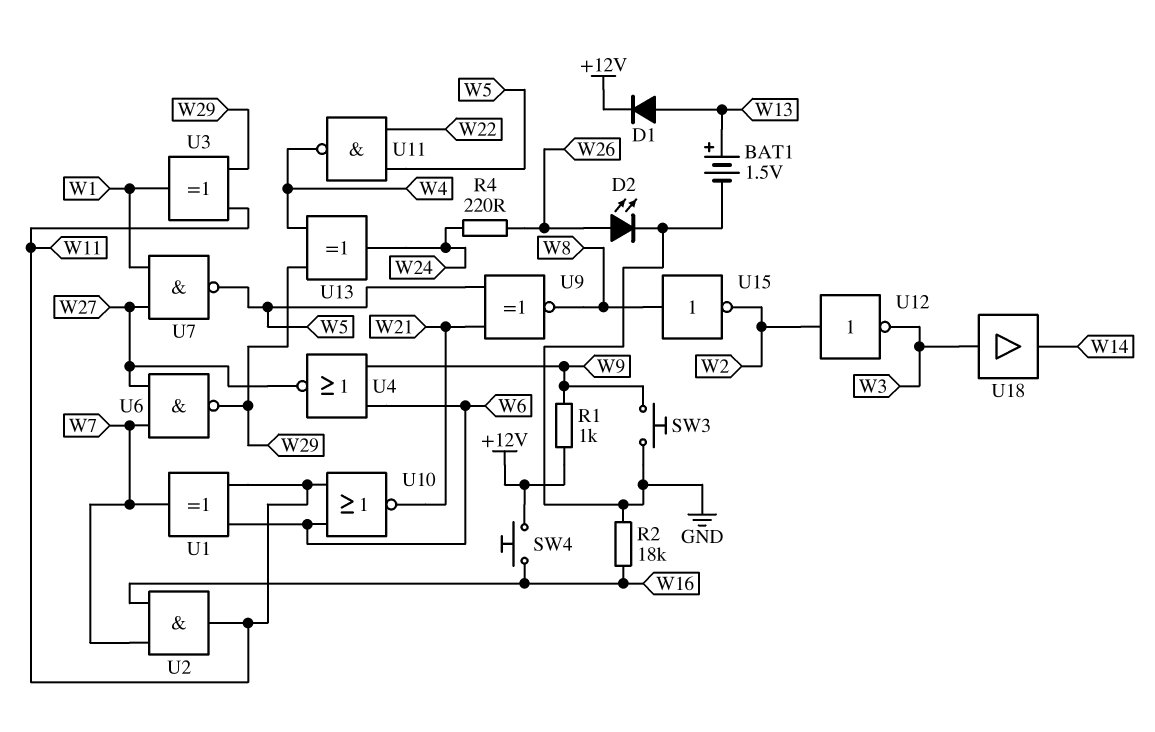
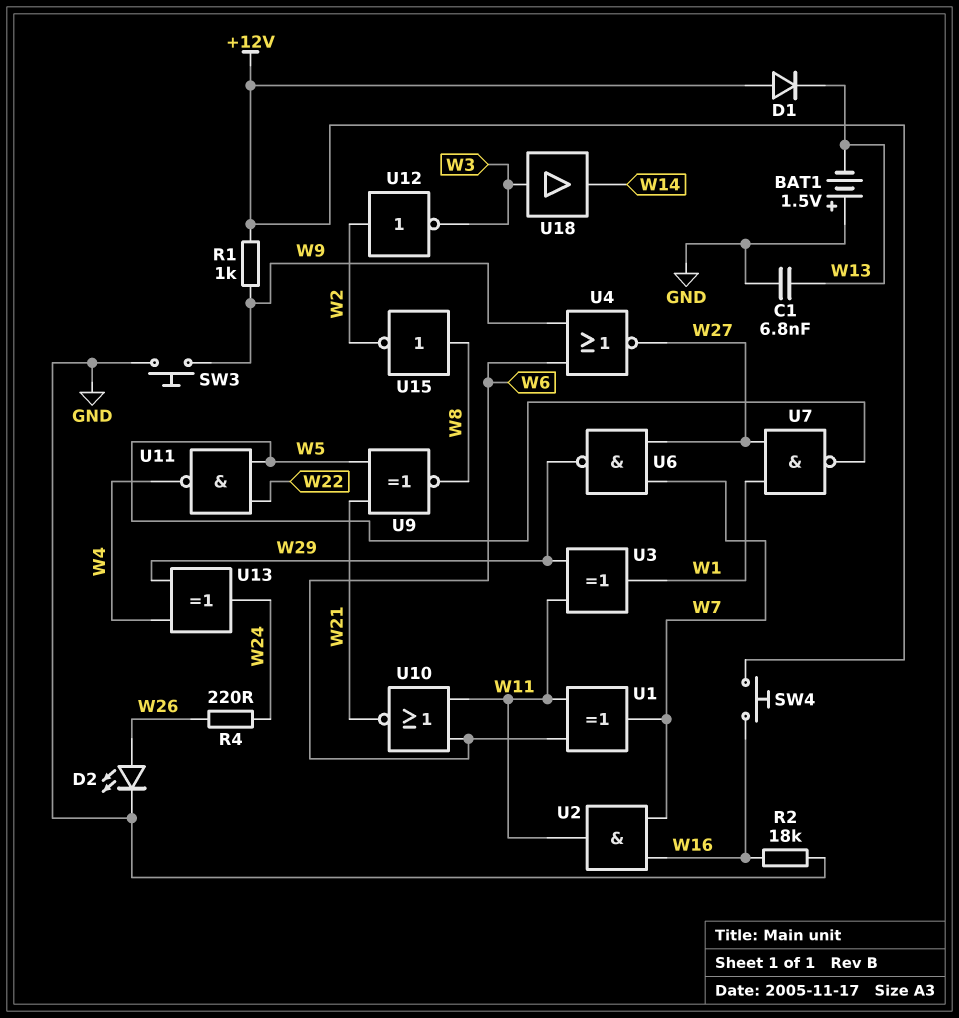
BAT1: 1.5V (plus W13, minus GND) -> 1.5V (plus GND, minus W13)
C1: none -> 6.8nF (GND, W13)
D1: diode (A W13, K +12V) -> diode (A +12V, K W13)

